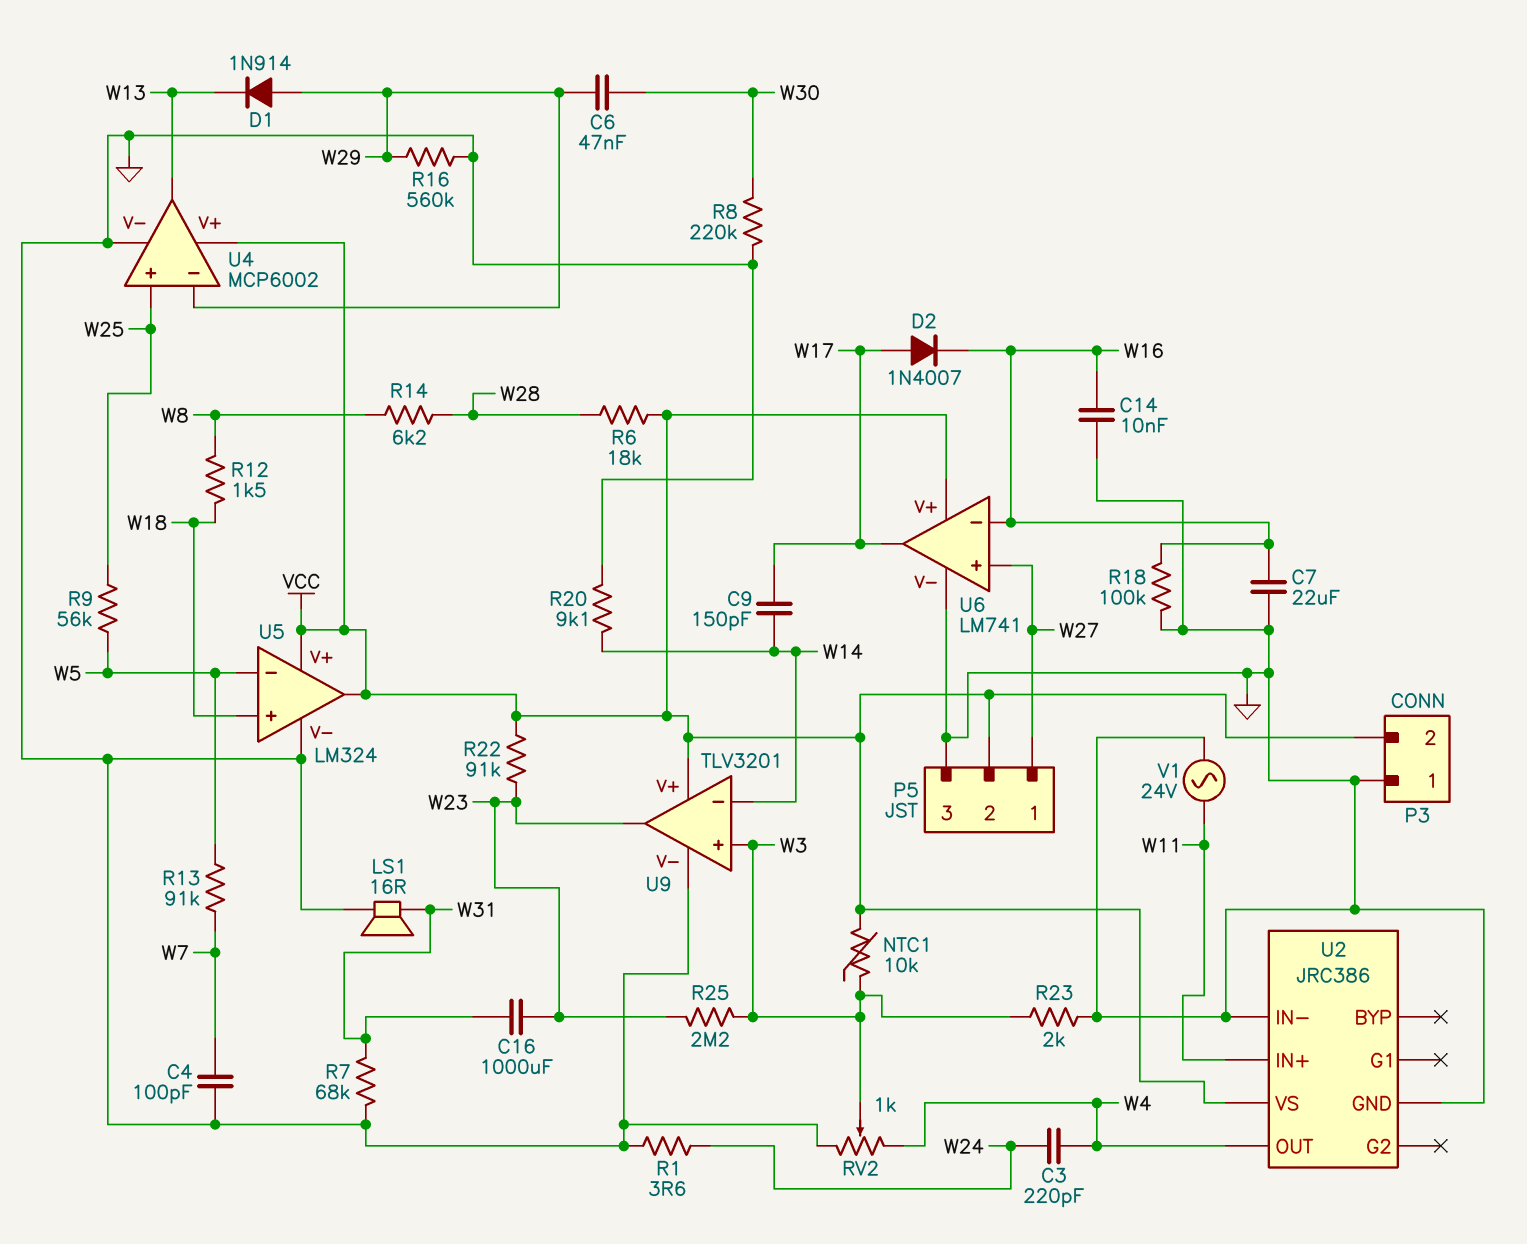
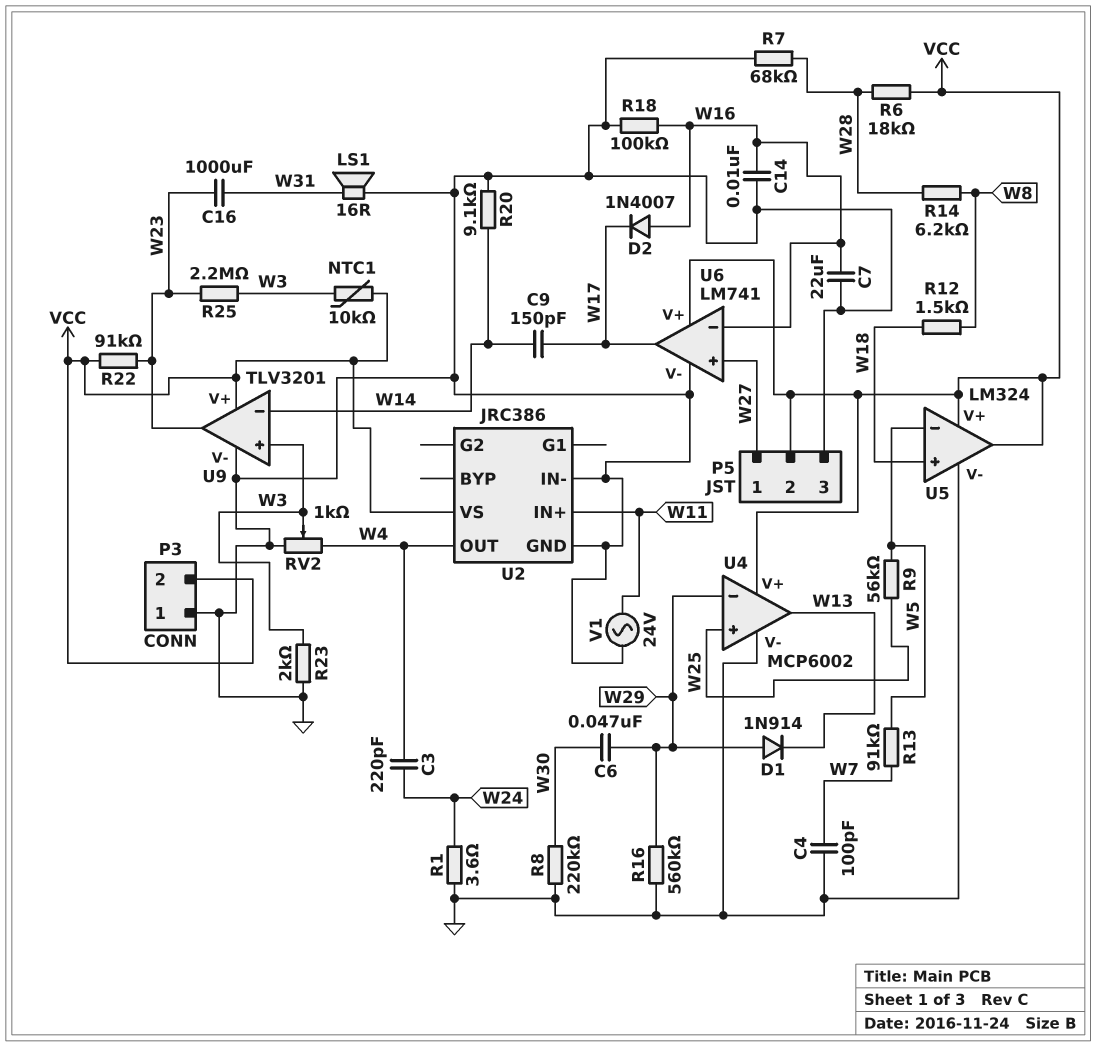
D2: diode 1N4007 (A W17, K W16) -> diode 1N4007 (A W16, K W17)
R7: 68k (GND, W31) -> 68k (GND, W28)

